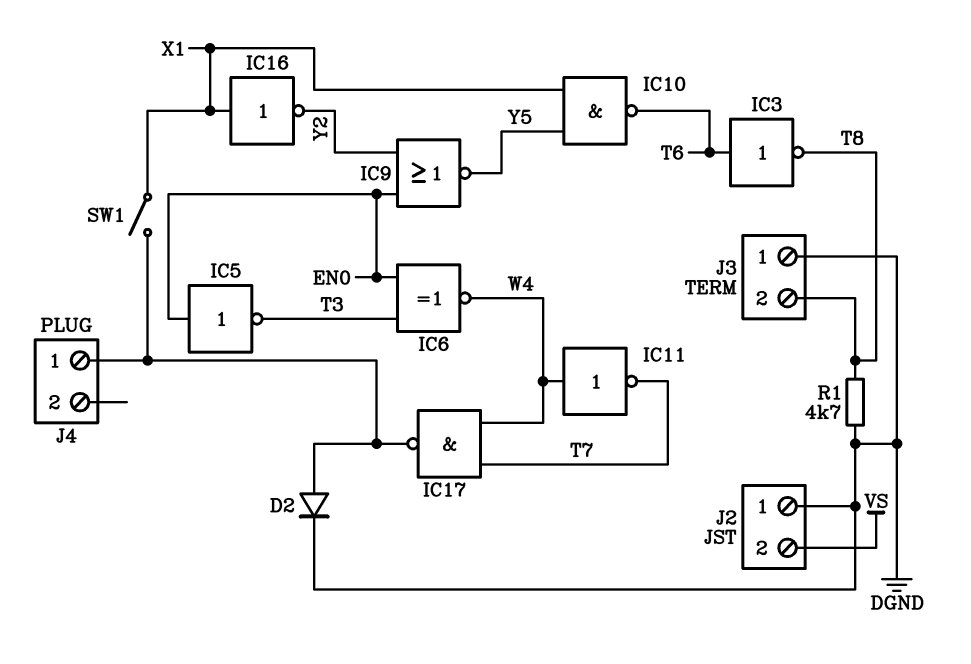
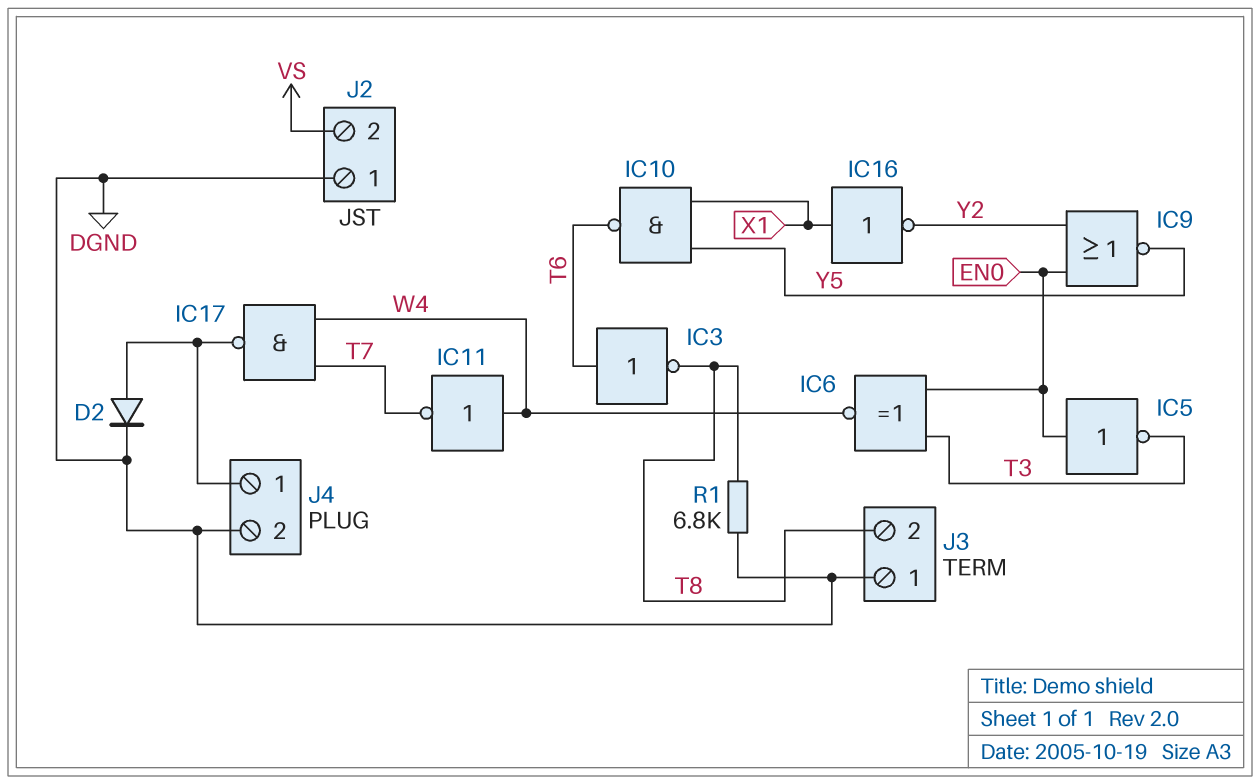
J4 pin 2: none -> DGND
R1: 4.7k (DGND, T8) -> 6.8k (DGND, T8)
SW1: switch (J4/1, X1) -> none

